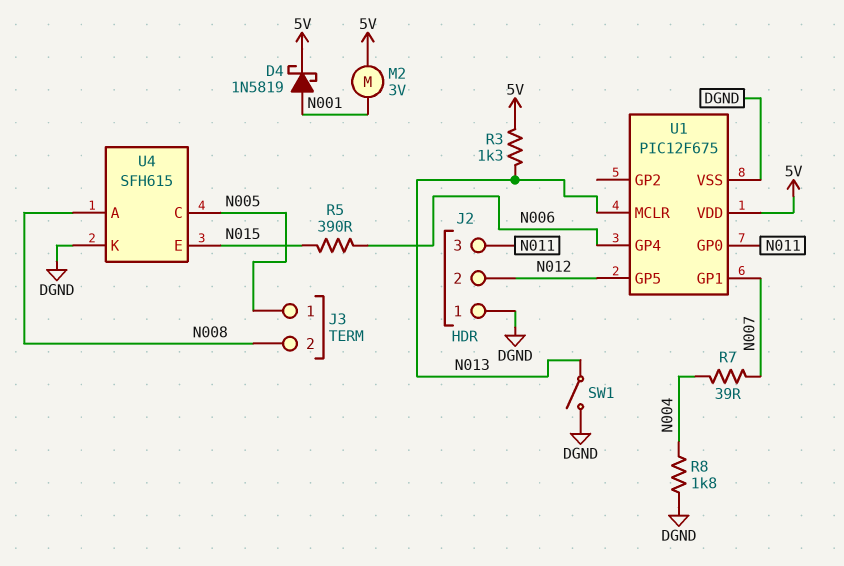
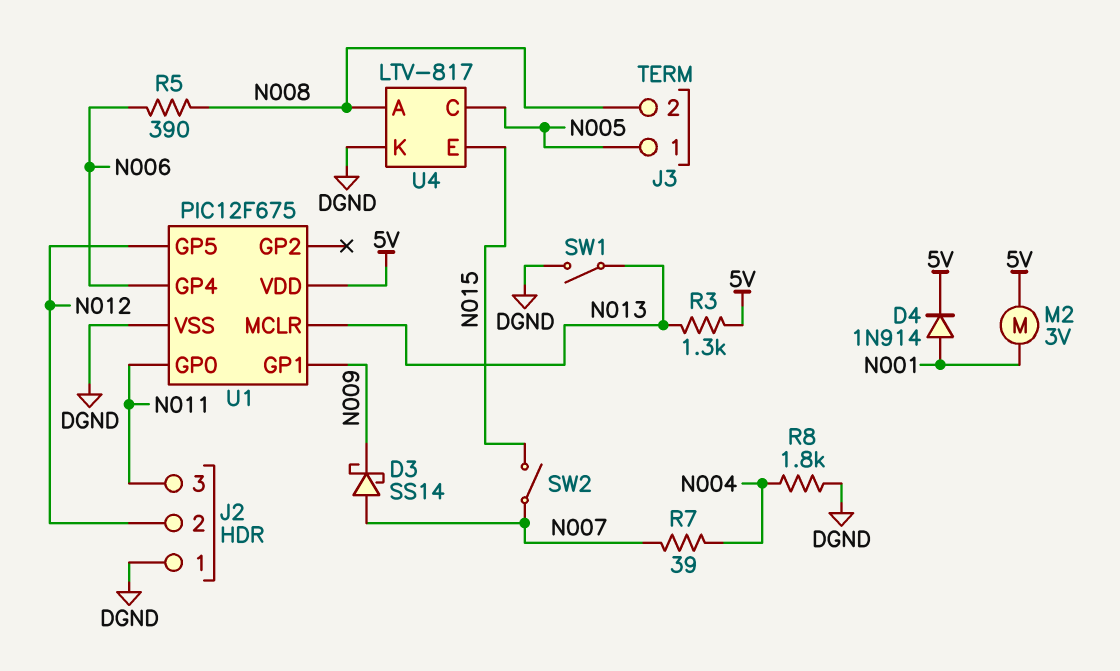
D3: none -> schottky SS14 (A N007, K N009)
D4: schottky 1N5819 (A N001, K 5V) -> diode 1N914 (A N001, K 5V)
R5: 390 (N006, N015) -> 390 (N006, N008)
SW2: none -> switch (N007, N015)
U1 pin GP1: N007 -> N009
U4: SFH615 -> LTV-817

